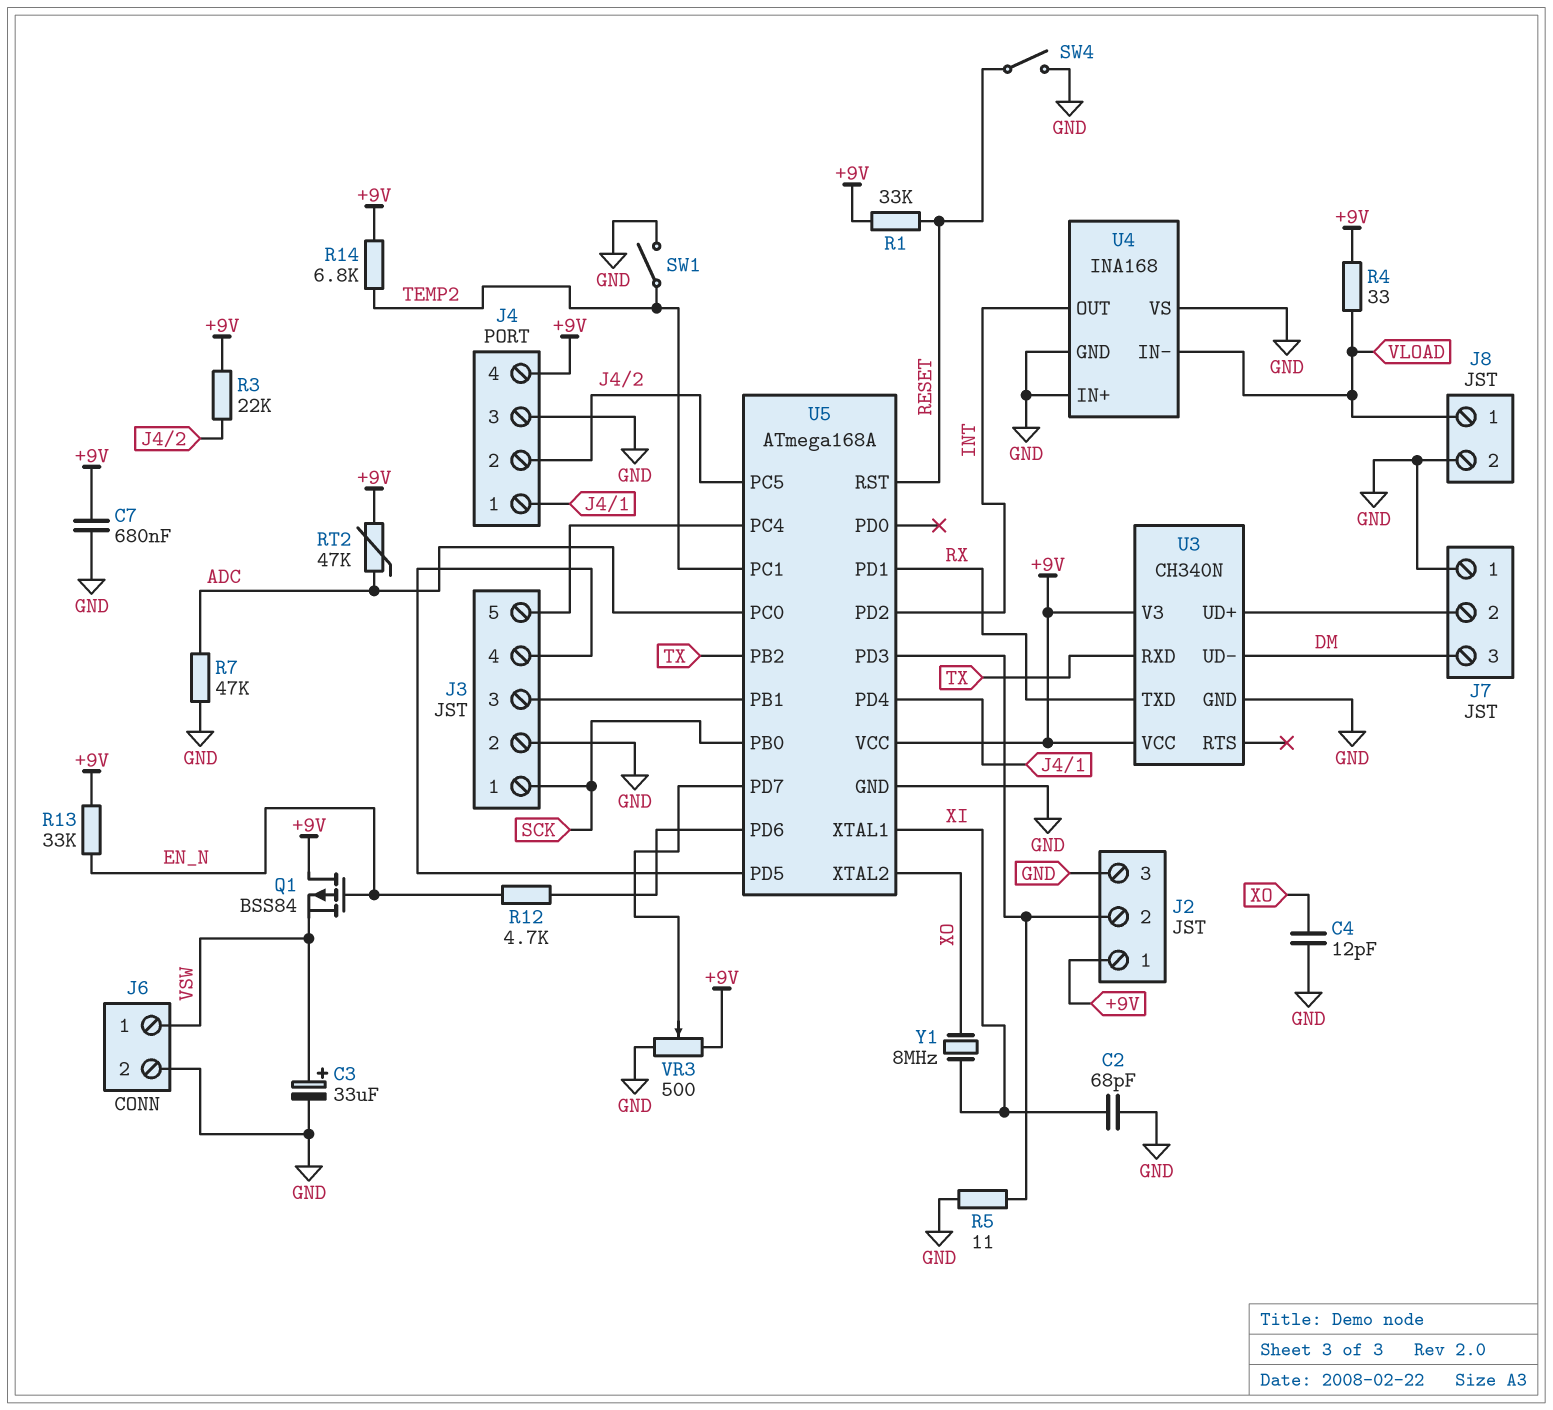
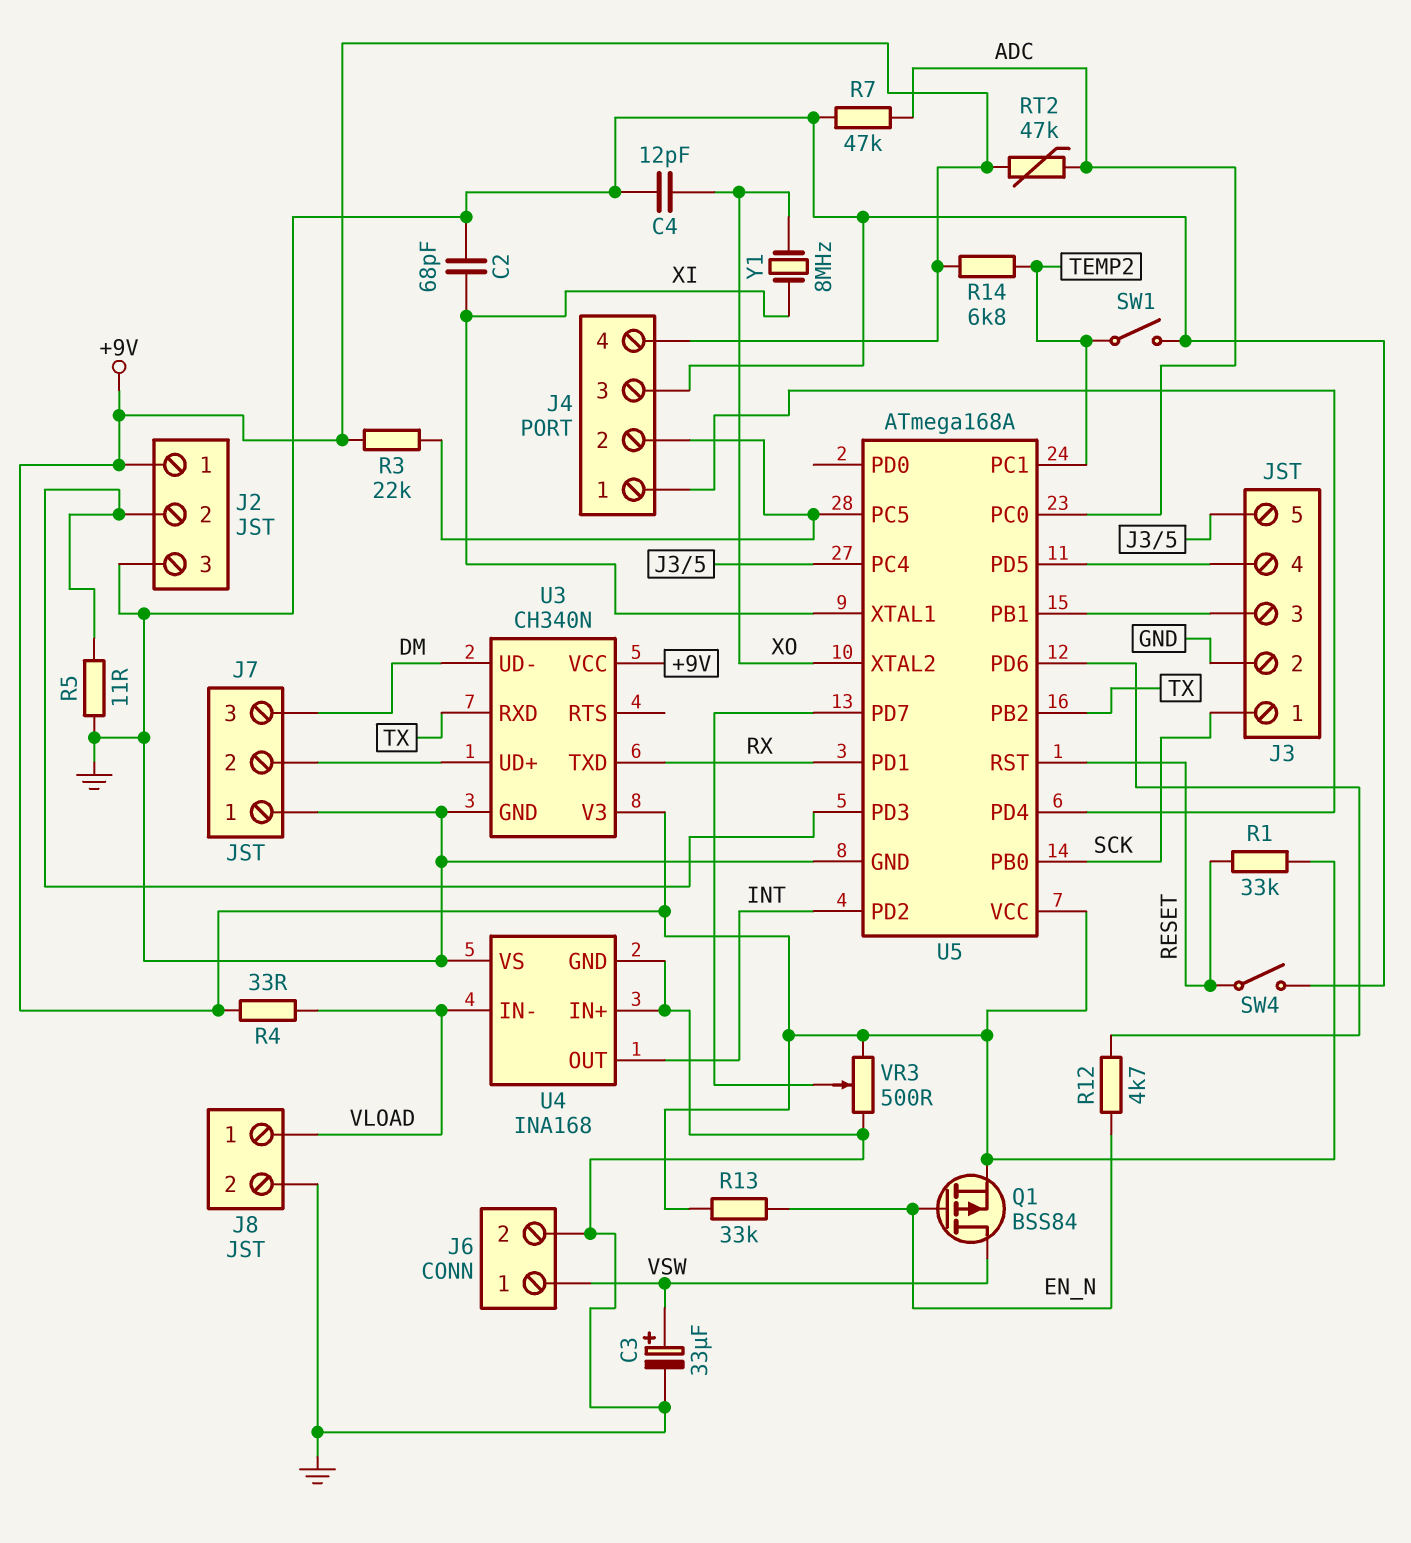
C7: 680nF (+9V, GND) -> none
Q1: PMOS BSS84 (G EN_N, D +9V, S VSW) -> PMOS BSS84 (G EN_N, D VSW, S +9V)

